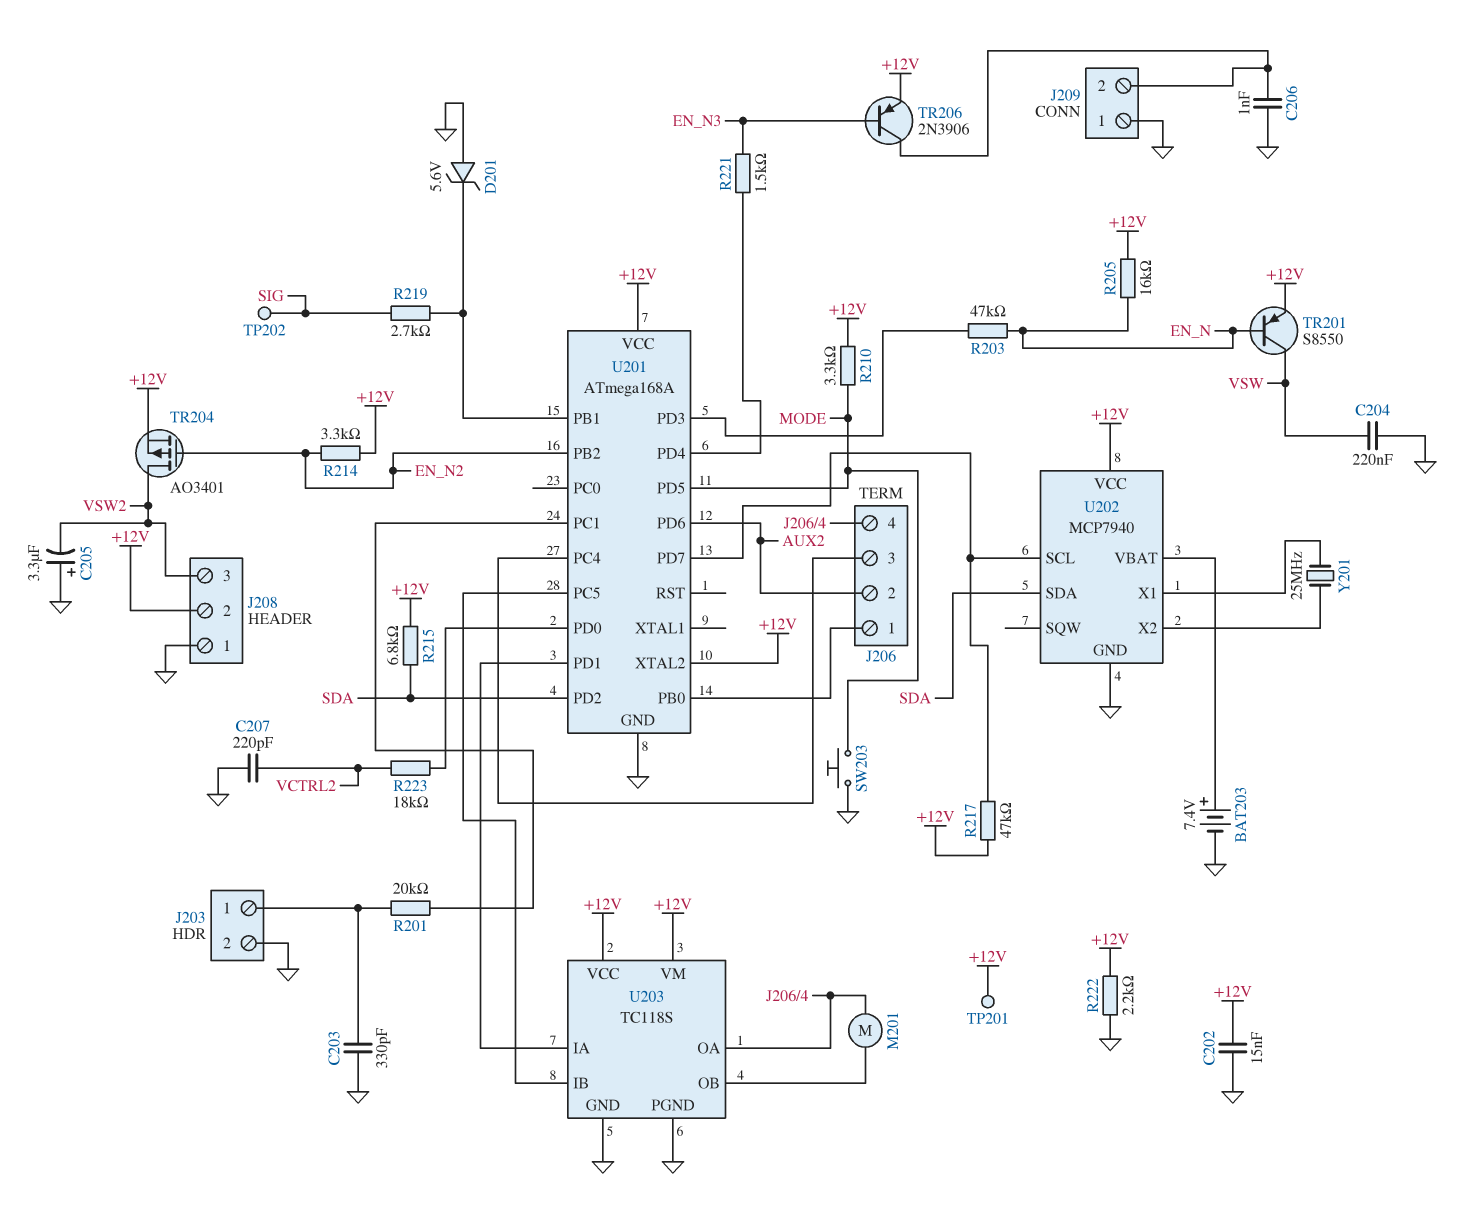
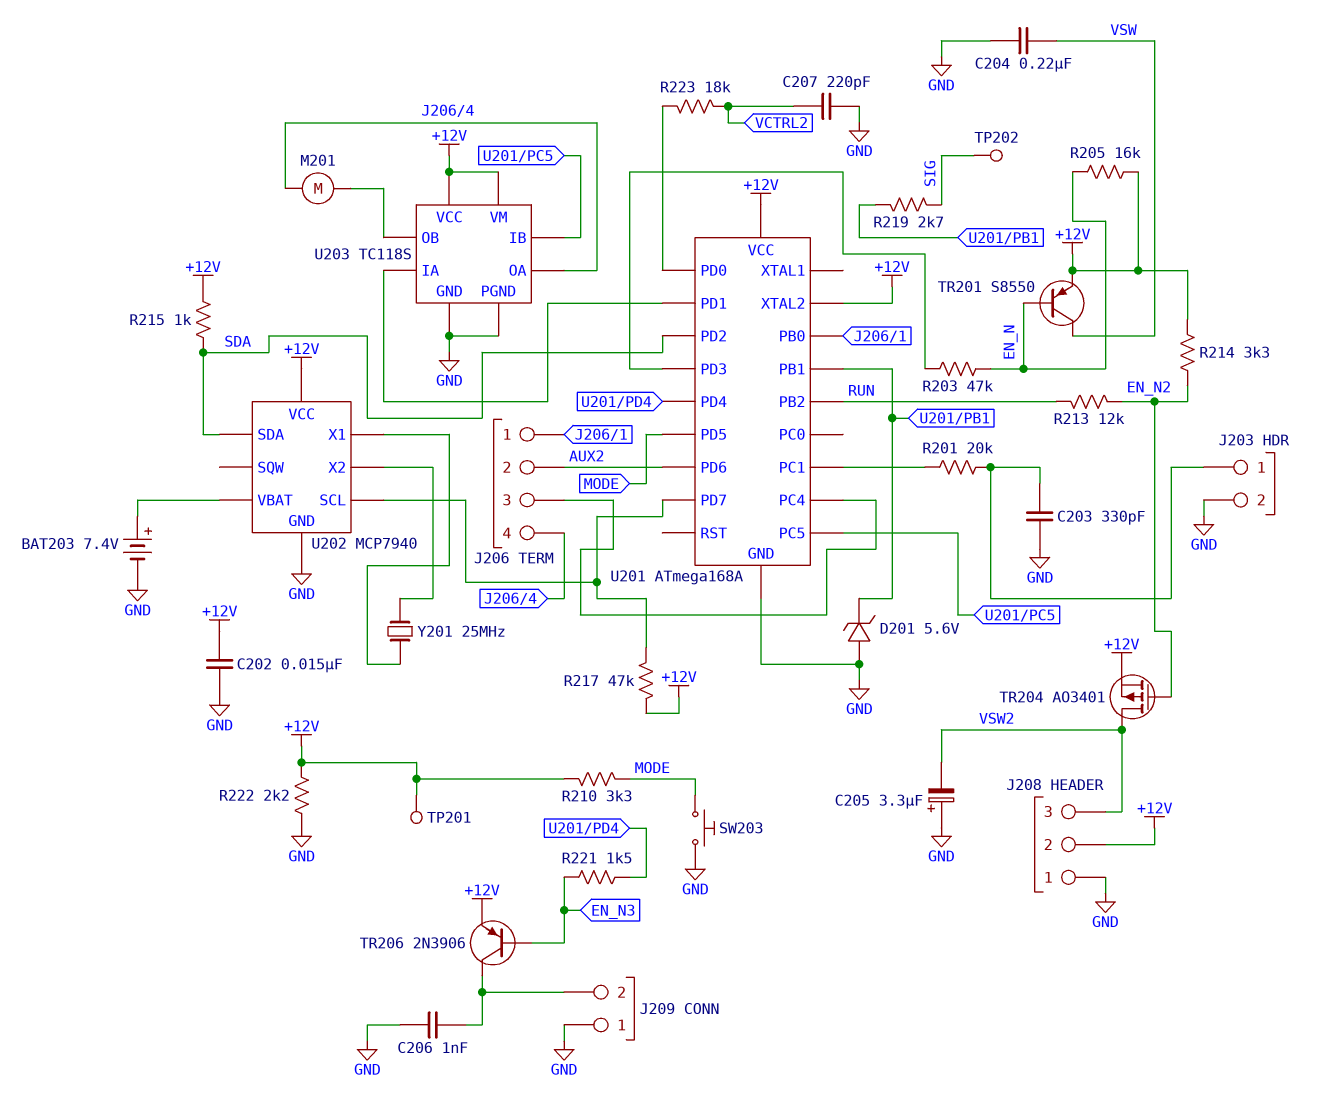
R213: none -> 12k (EN_N2, RUN)
R215: 6.8k (+12V, SDA) -> 1k (+12V, SDA)
U201 pin PB2: EN_N2 -> RUN

